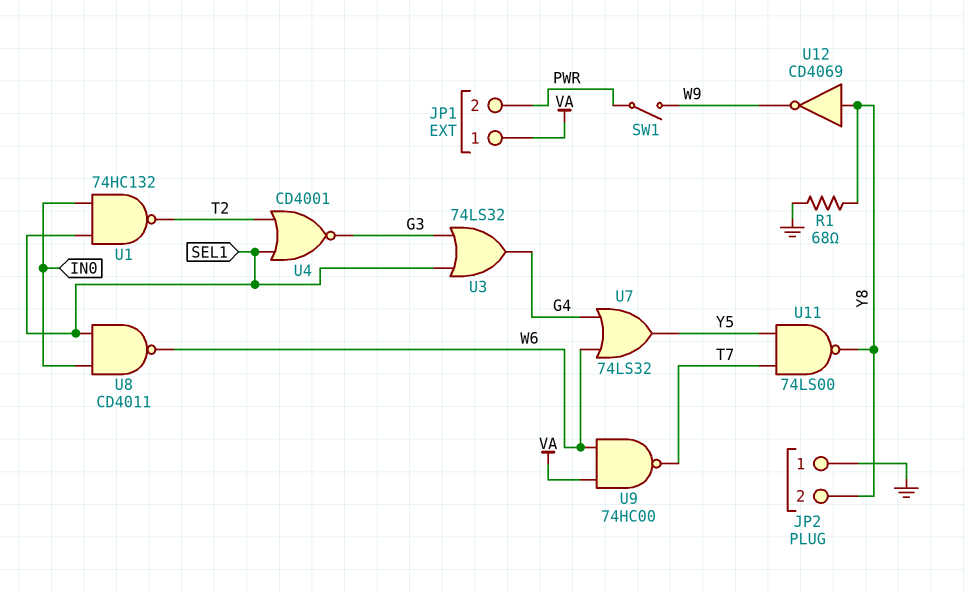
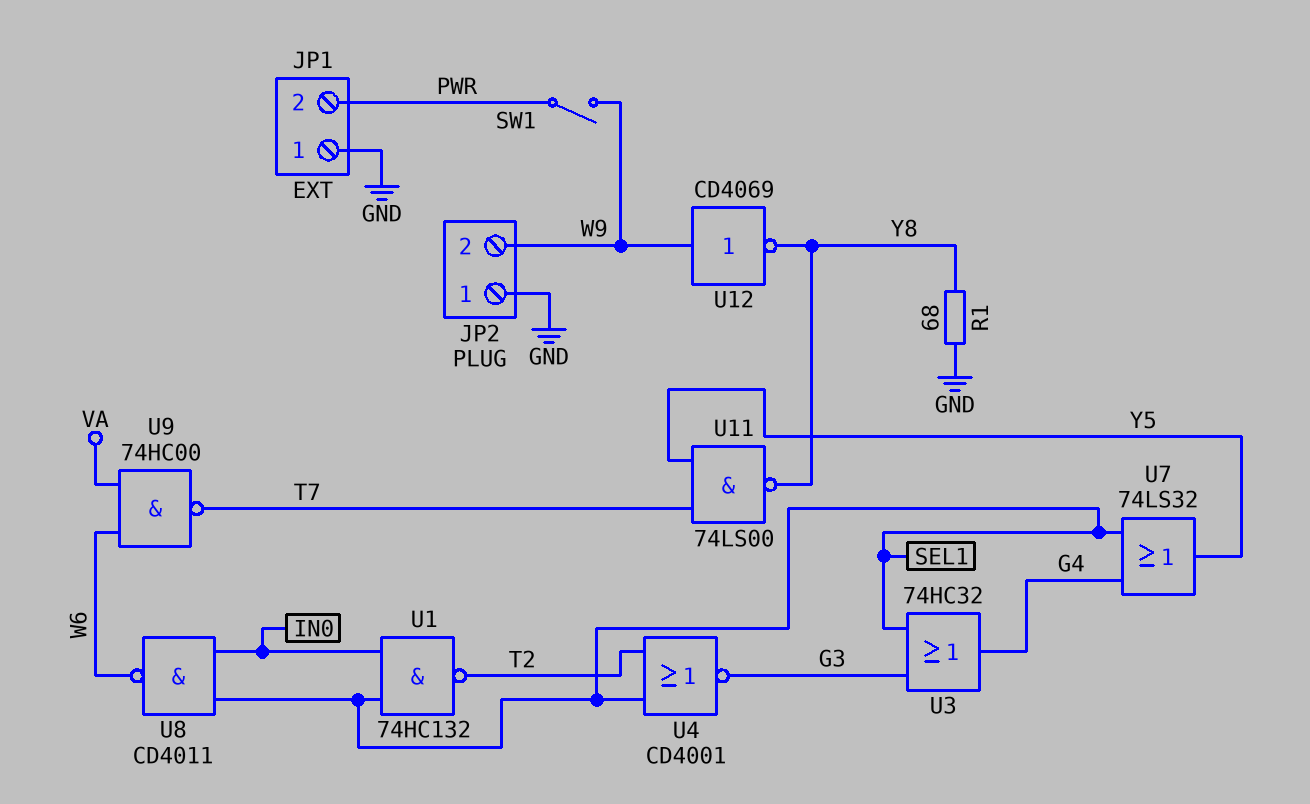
JP1 pin 1: VA -> GND
JP2 pin 2: Y8 -> W9
U3: OR 74LS32 (in G3, in SEL1, out G4) -> OR 74HC32 (in G3, in SEL1, out G4)
U7: OR 74LS32 (in G4, in W6, out Y5) -> OR 74LS32 (in G4, in SEL1, out Y5)
U12: NOT CD4069 (in Y8, out W9) -> NOT CD4069 (in W9, out Y8)

